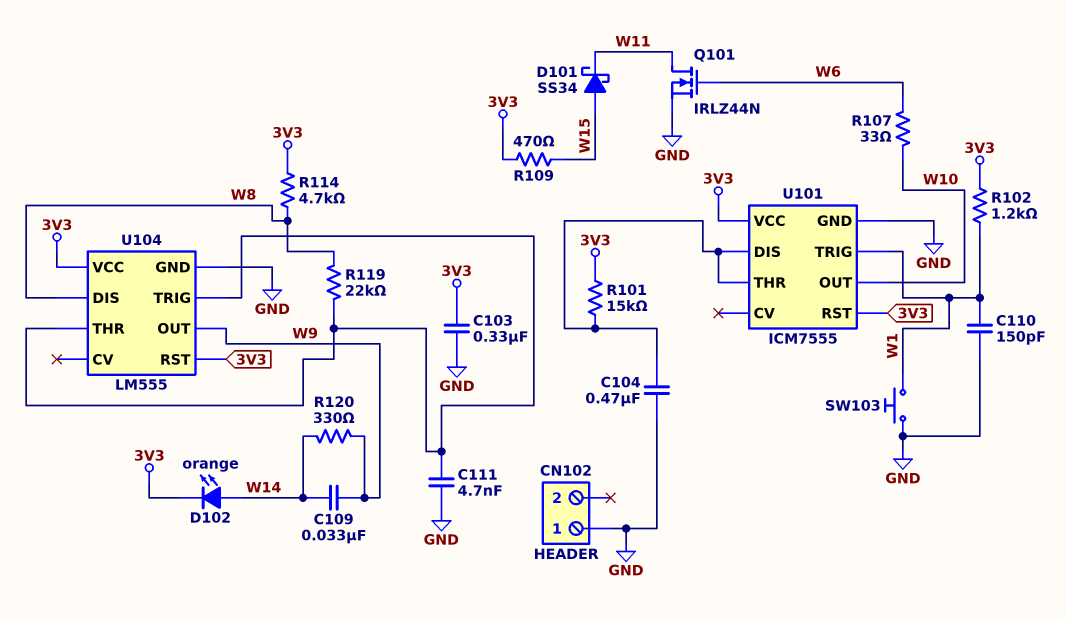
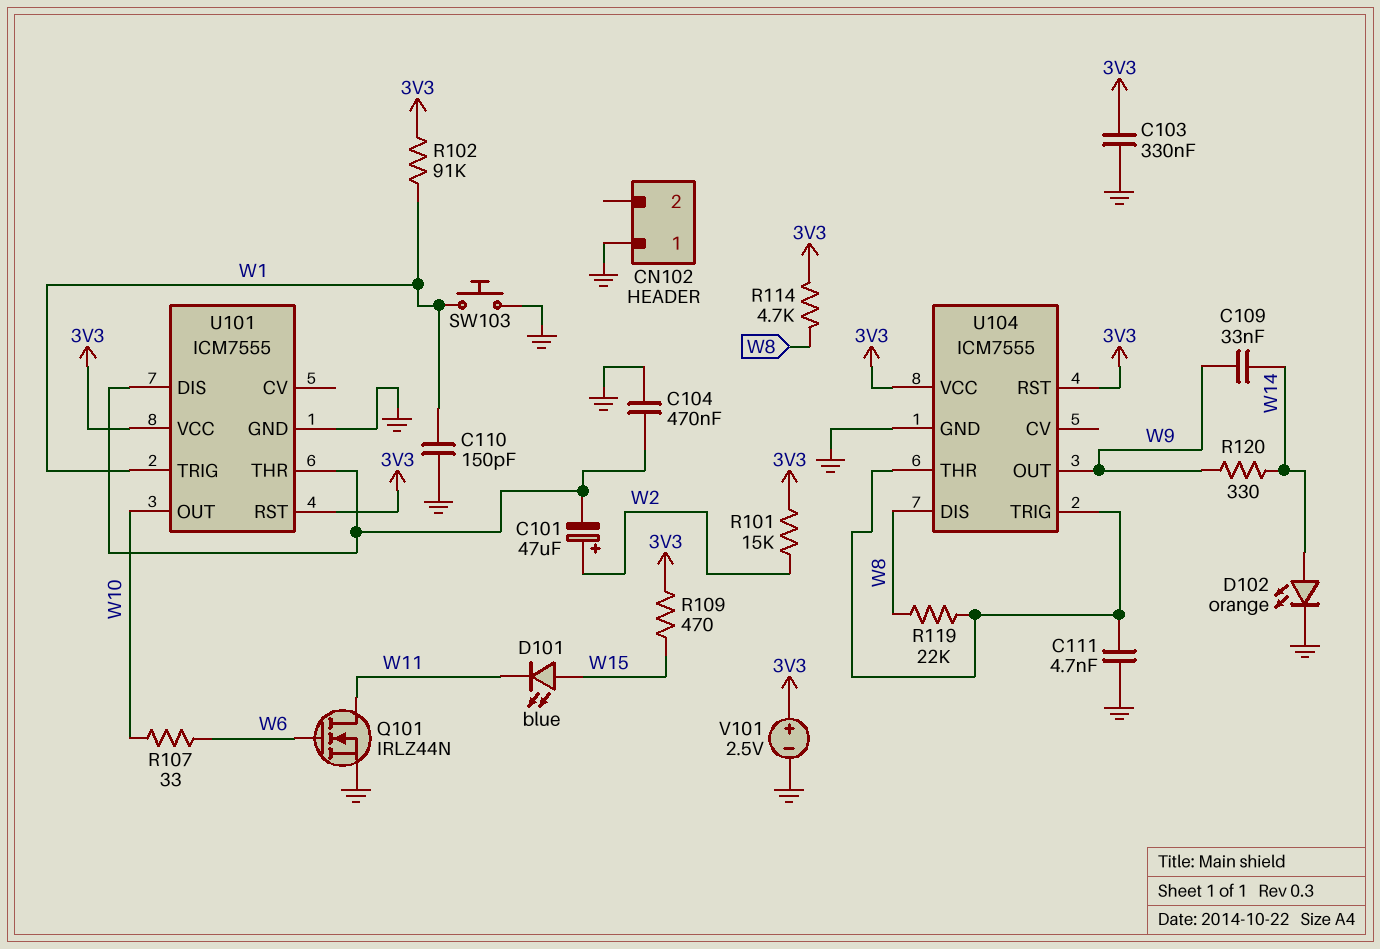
C101: none -> 47uF (plus W2, minus U101/DIS)
D101: schottky SS34 (A W15, K W11) -> LED blue (A W15, K W11)
D102: LED orange (A W14, K 3V3) -> LED orange (A W14, K GND)
R101: 15k (3V3, U101/DIS) -> 15k (3V3, W2)
R102: 1.2k (3V3, W1) -> 91k (3V3, W1)
U104: LM555 -> ICM7555
V101: none -> 2.5V (plus 3V3, minus GND)

